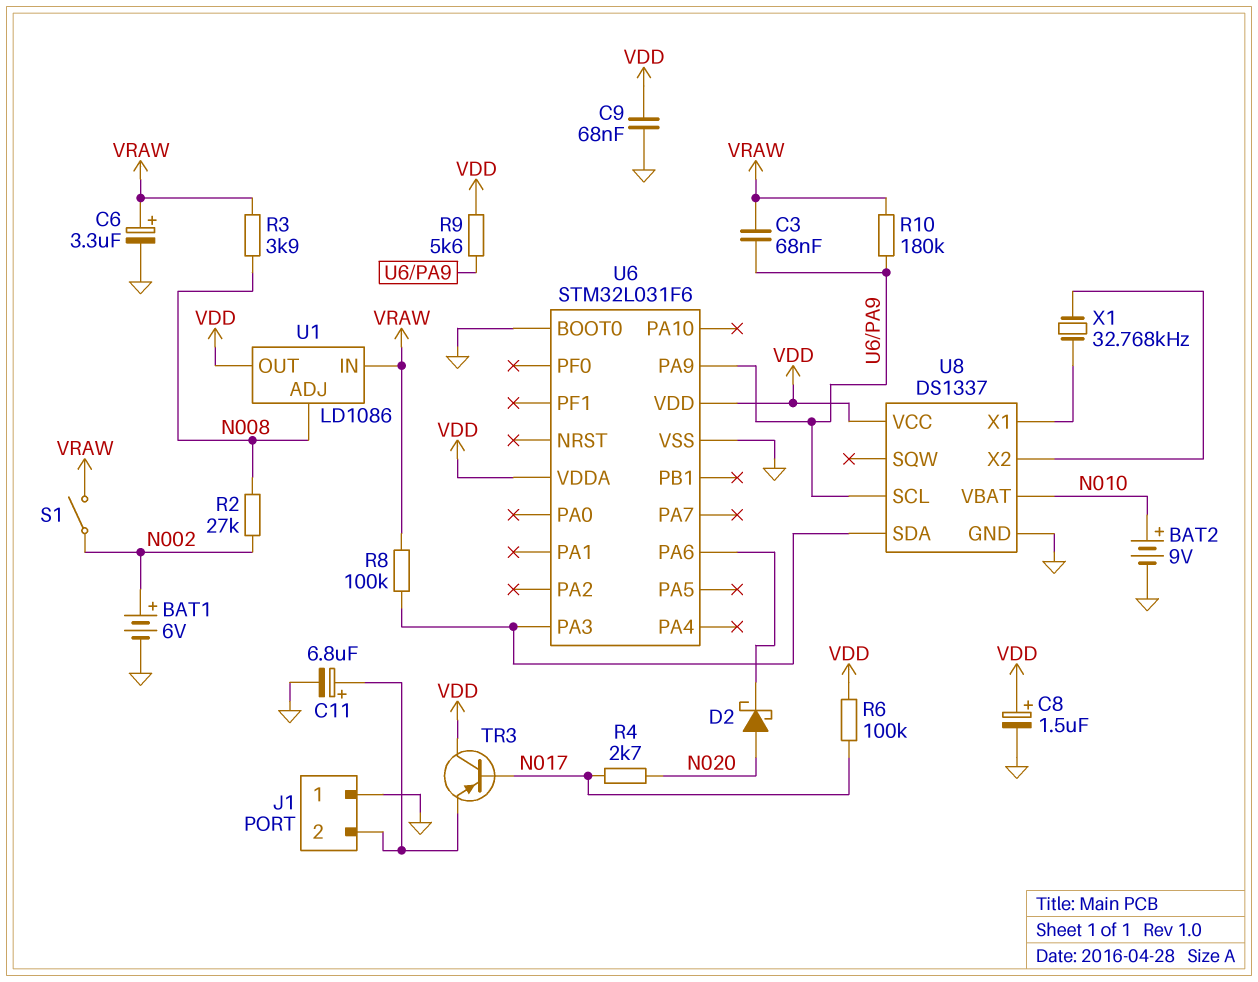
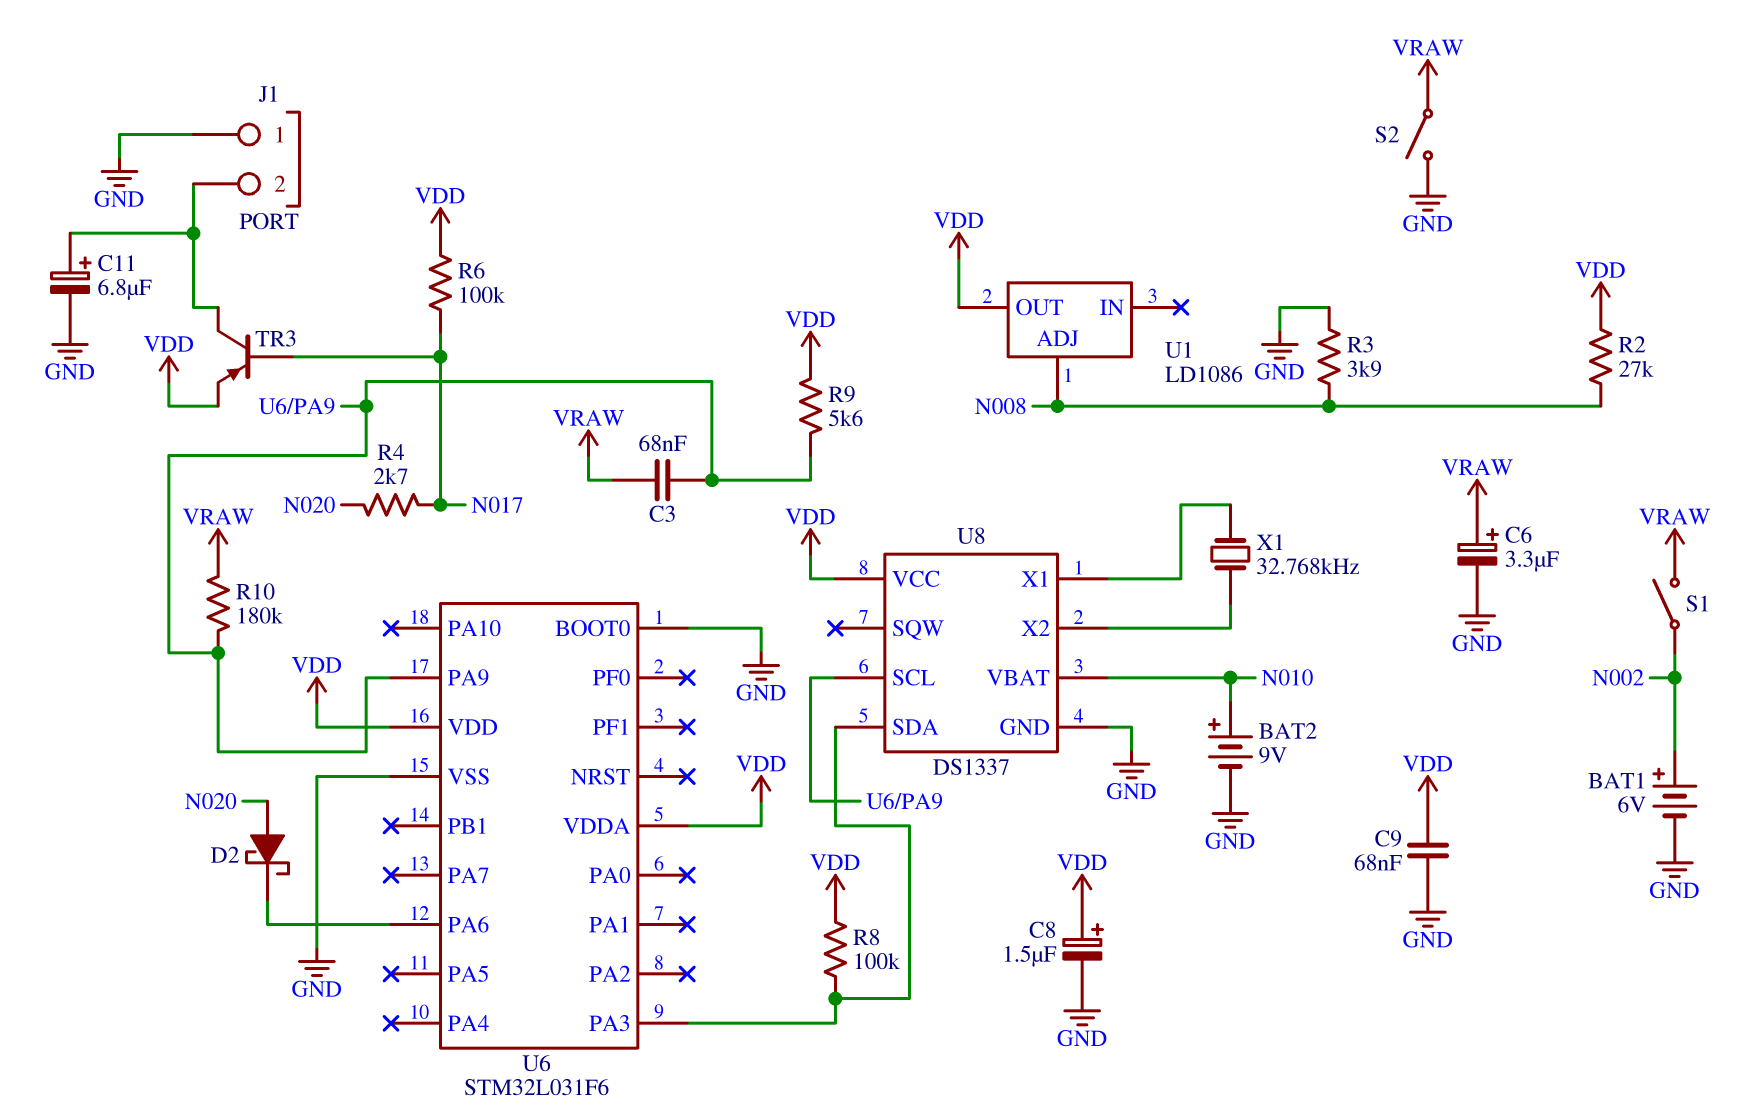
R2: 27k (N002, N008) -> 27k (N008, VDD)
R3: 3.9k (N008, VRAW) -> 3.9k (GND, N008)
R8: 100k (U6/PA3, VRAW) -> 100k (U6/PA3, VDD)
S2: none -> switch (GND, VRAW)
TR3: PNP (B N017, C VDD, E J1/2) -> PNP (B N017, C J1/2, E VDD)
U1 pin IN: VRAW -> none

